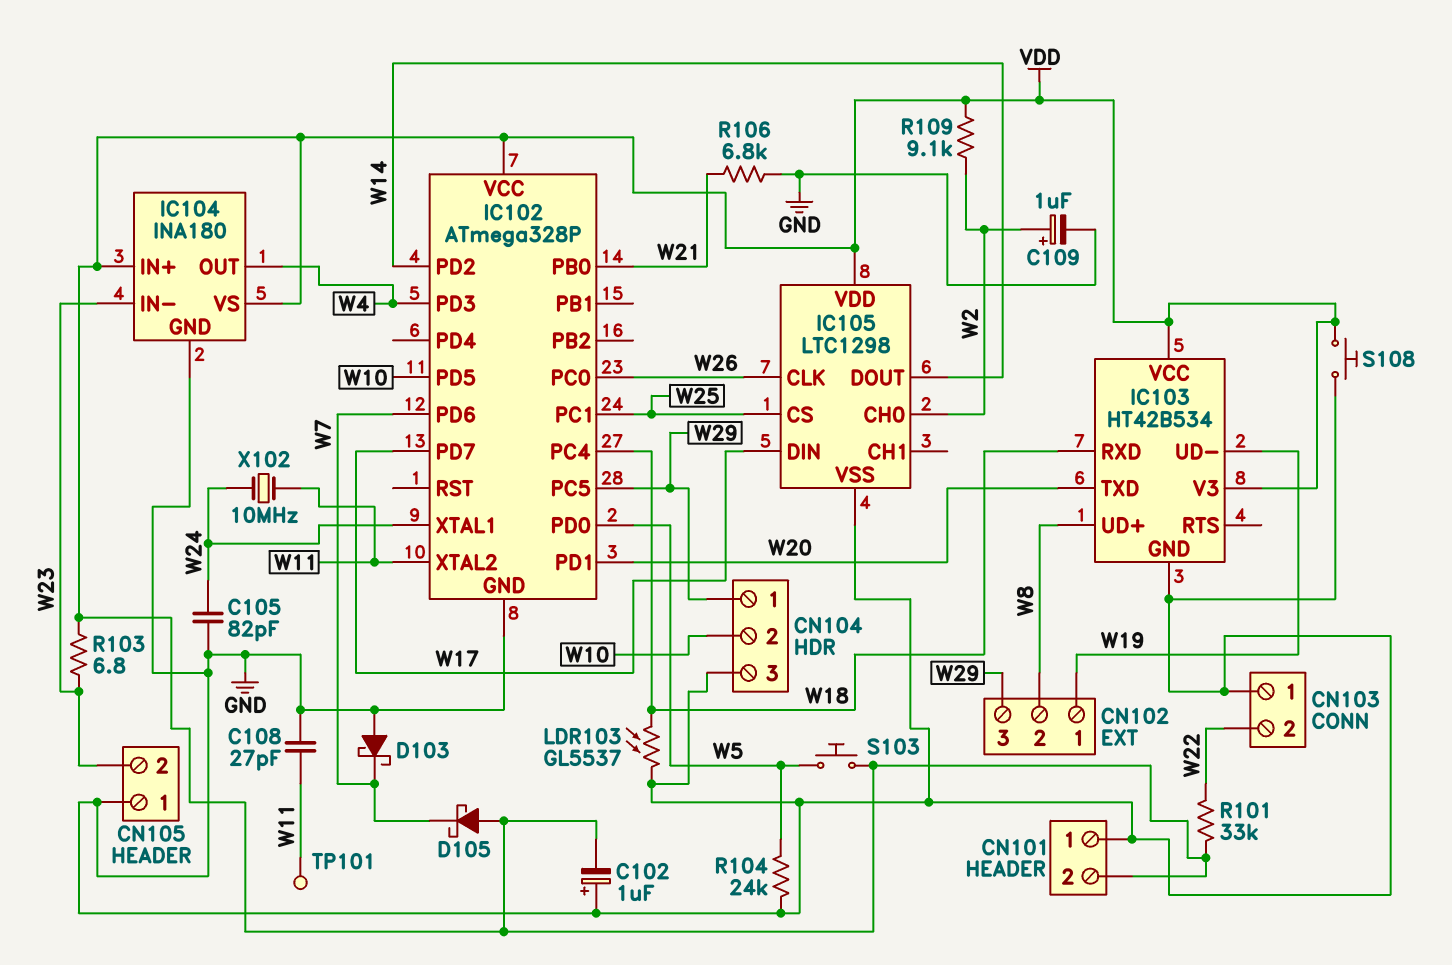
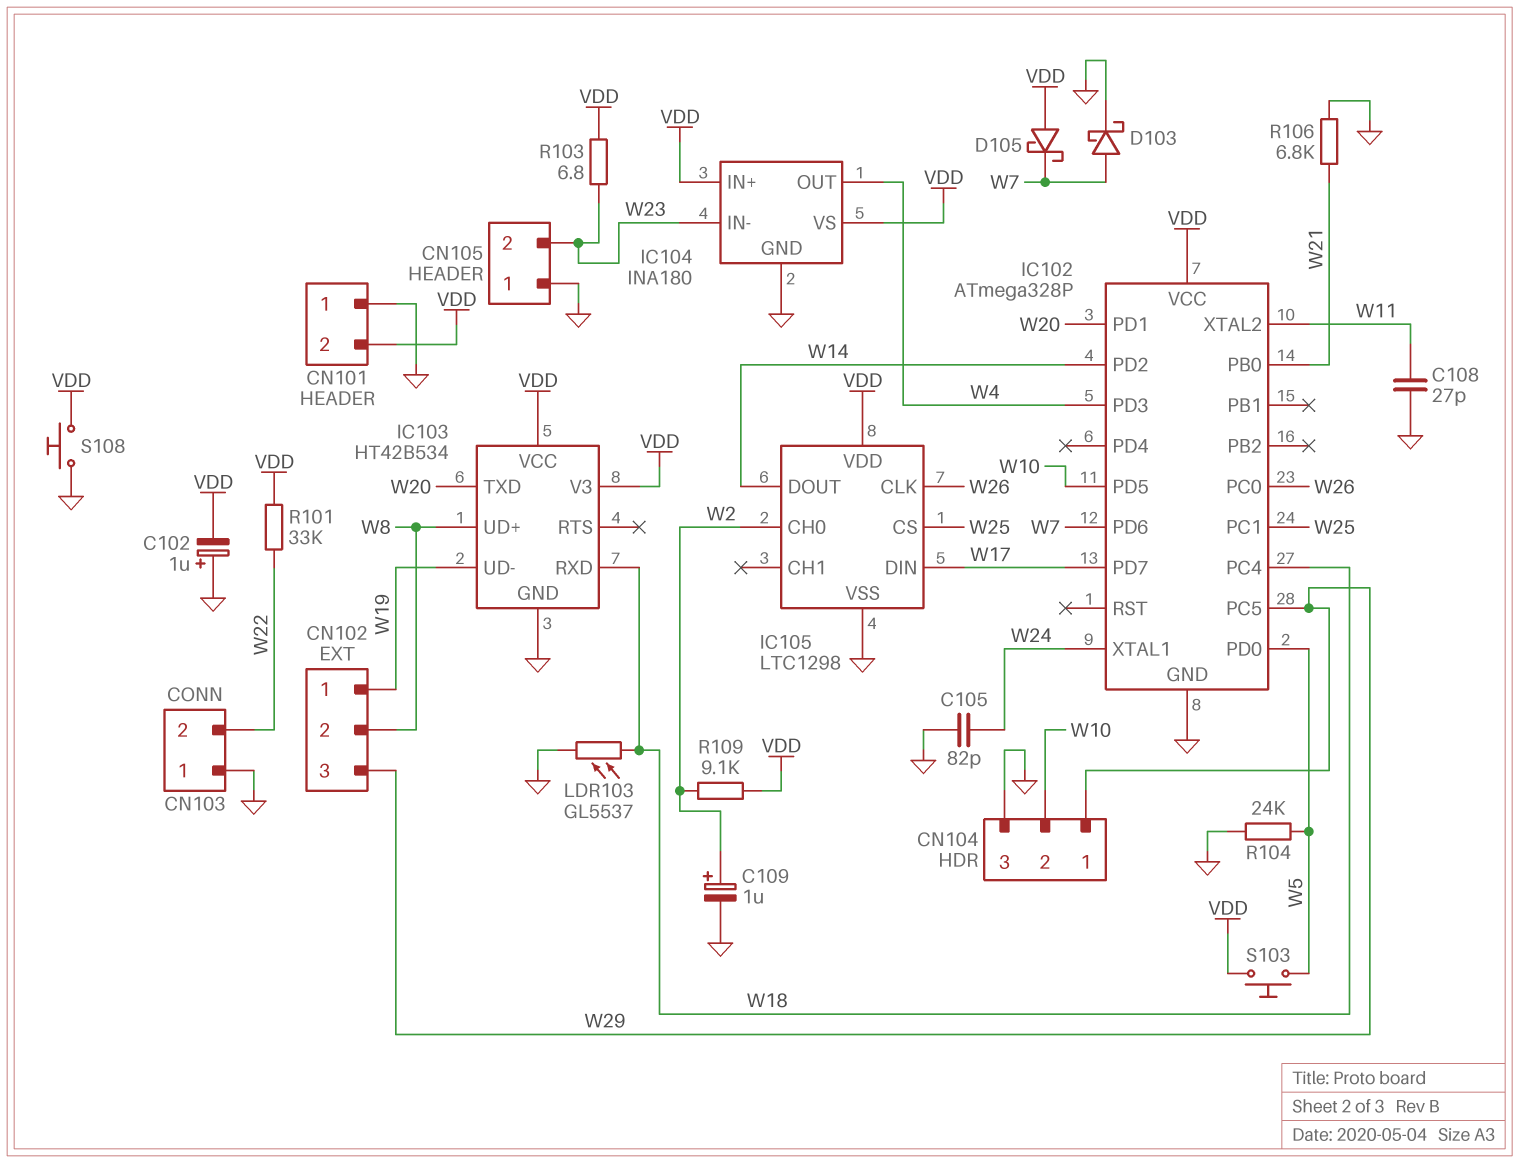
D103: schottky (A GND, K W7) -> schottky (A W7, K GND)
TP101: test point (W11) -> none
X102: 10MHz (W11, W24) -> none

